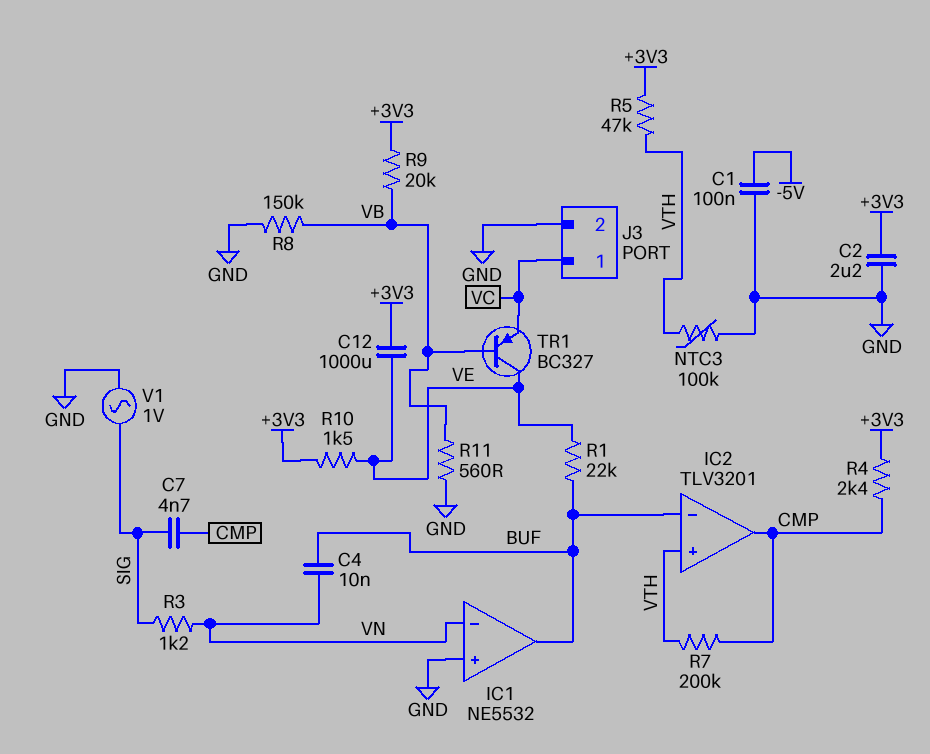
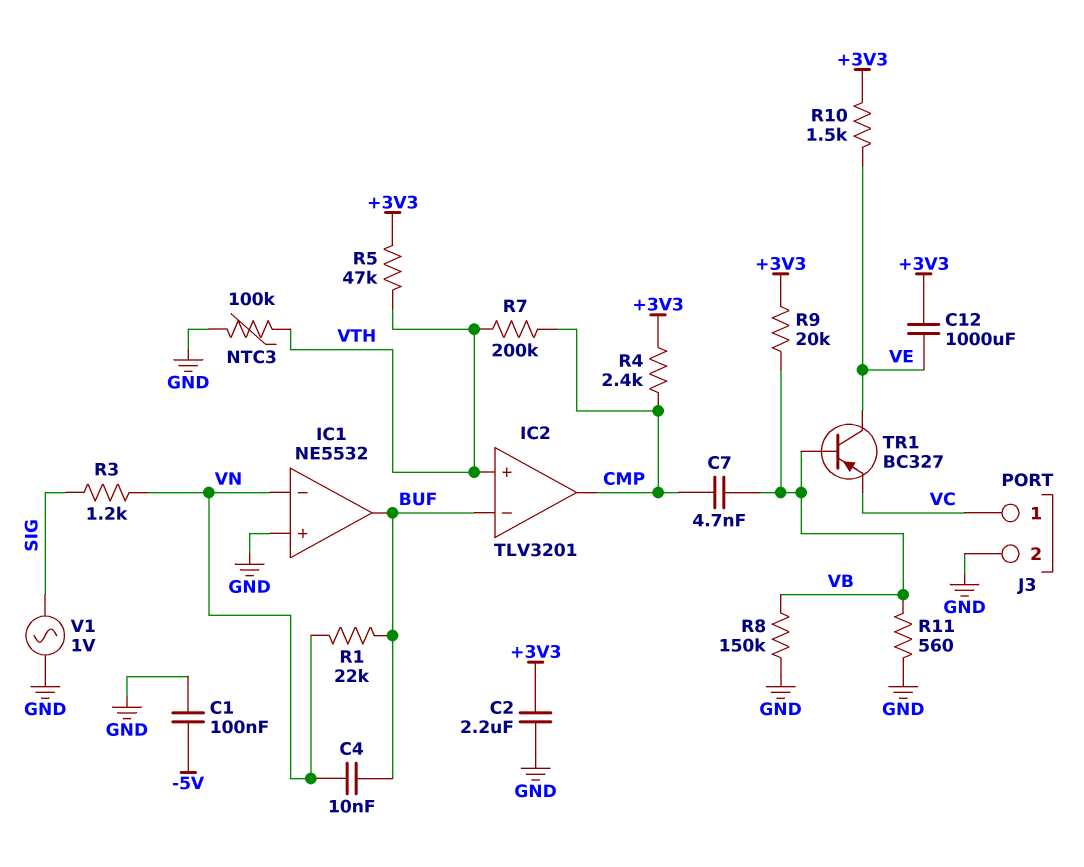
C7: 4.7nF (CMP, SIG) -> 4.7nF (CMP, VB)
R1: 22k (BUF, VE) -> 22k (BUF, VN)

